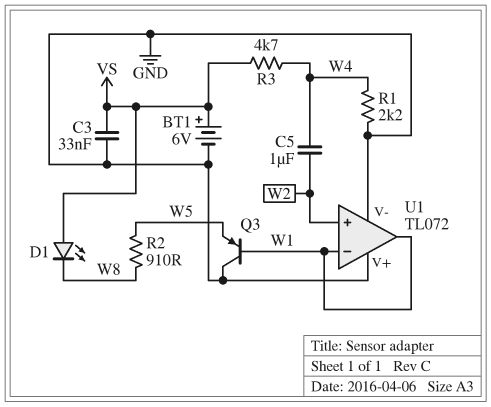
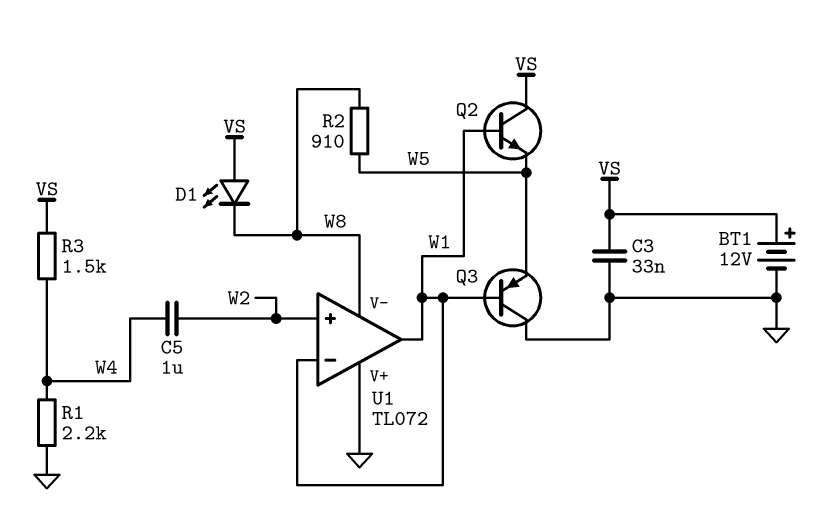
BT1: 6V (plus VS, minus GND) -> 12V (plus VS, minus GND)
Q2: none -> NPN (B W1, C VS, E W5)
R3: 4.7k (VS, W4) -> 1.5k (VS, W4)
U1 pin V-: GND -> W8

